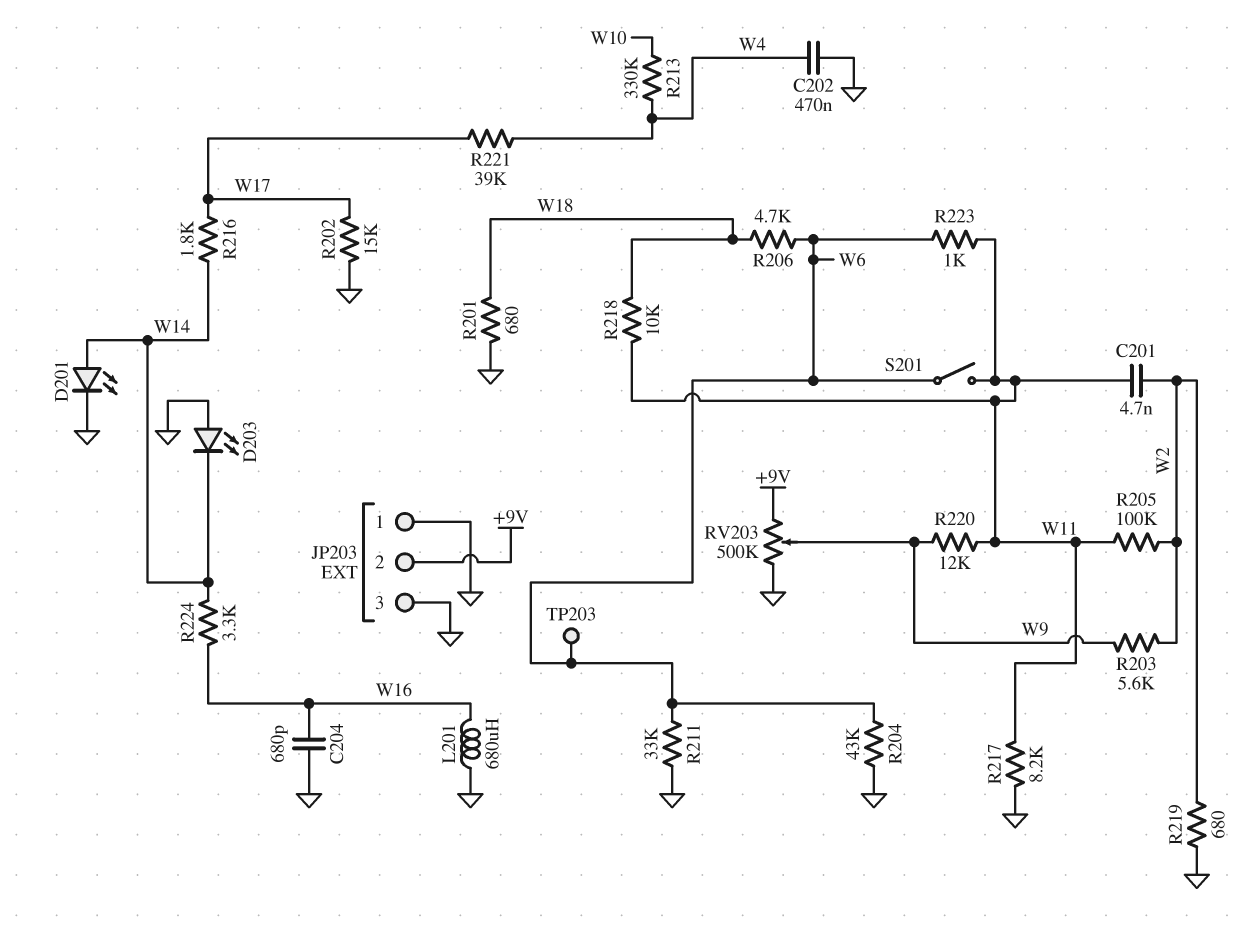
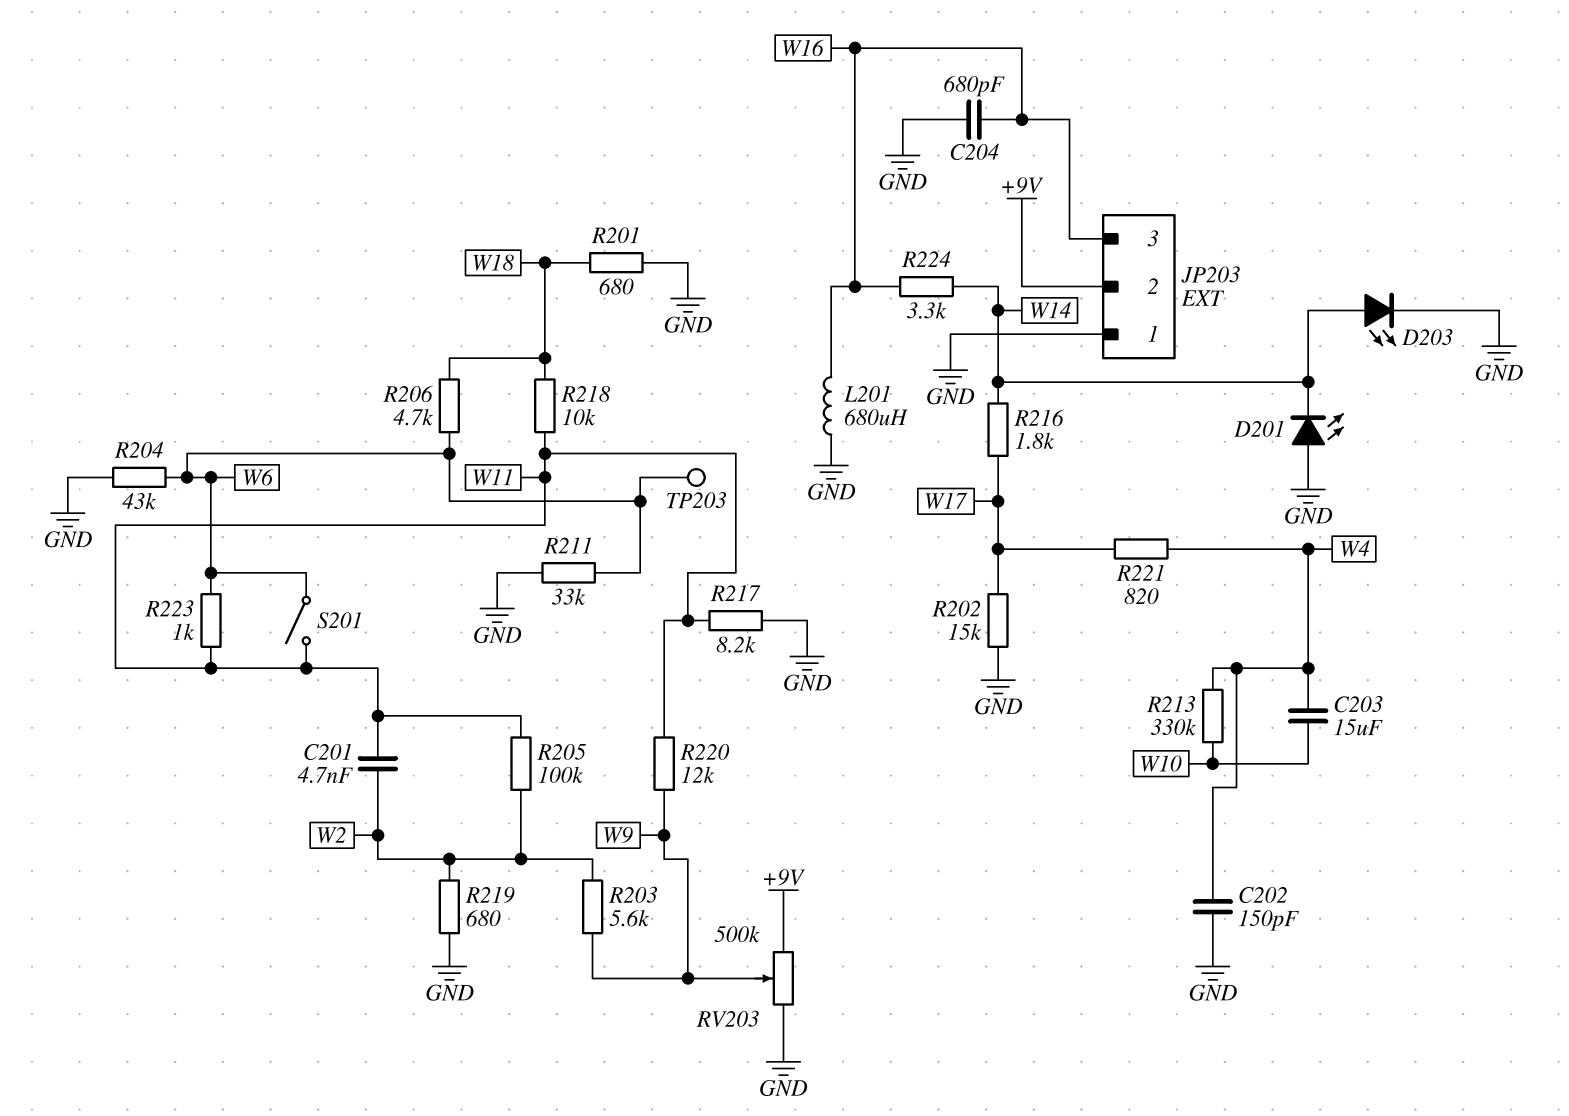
C202: 470nF (GND, W4) -> 150pF (GND, W4)
C203: none -> 15uF (W4, W10)
D201: LED (A W14, K GND) -> LED (A GND, K W14)
D203: LED (A GND, K W14) -> LED (A W14, K GND)
JP203 pin 3: GND -> W16
R221: 39k (W4, W17) -> 820 (W4, W17)

